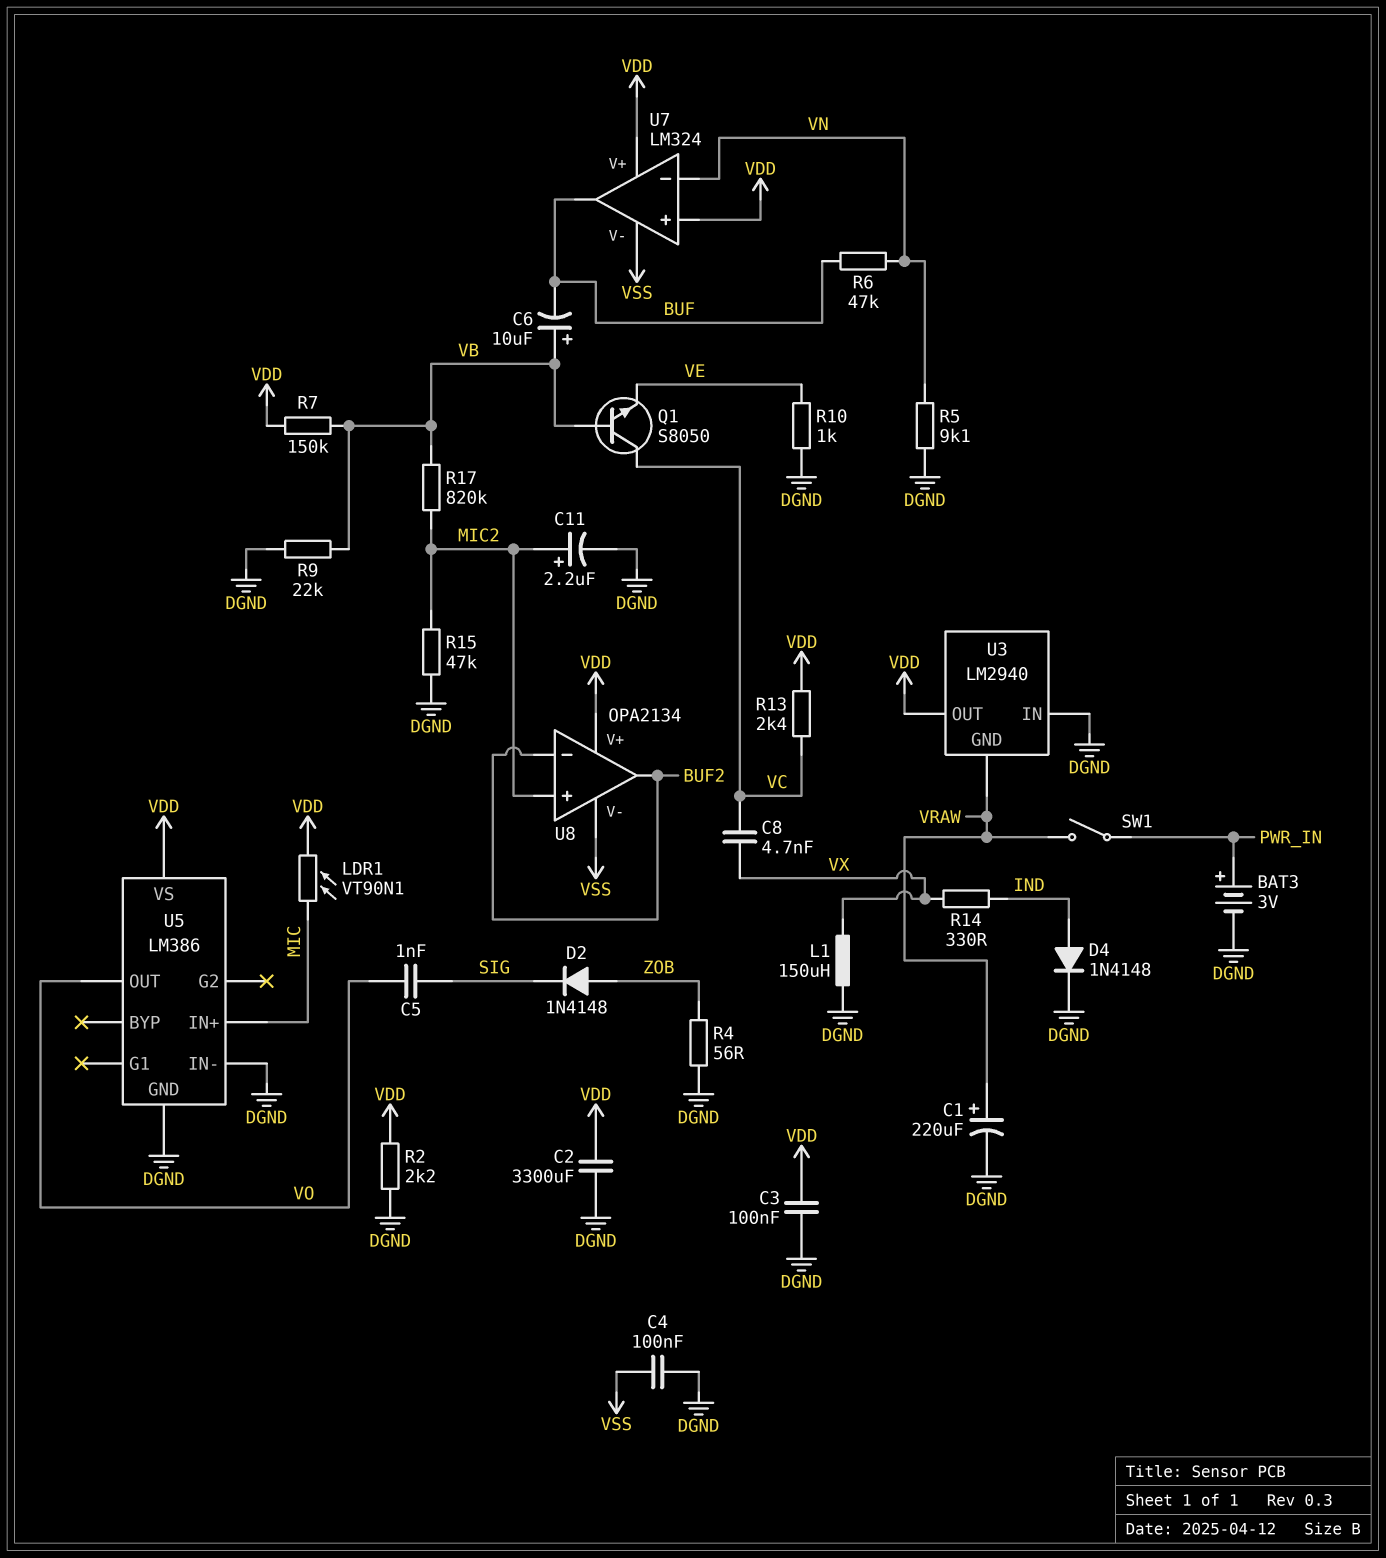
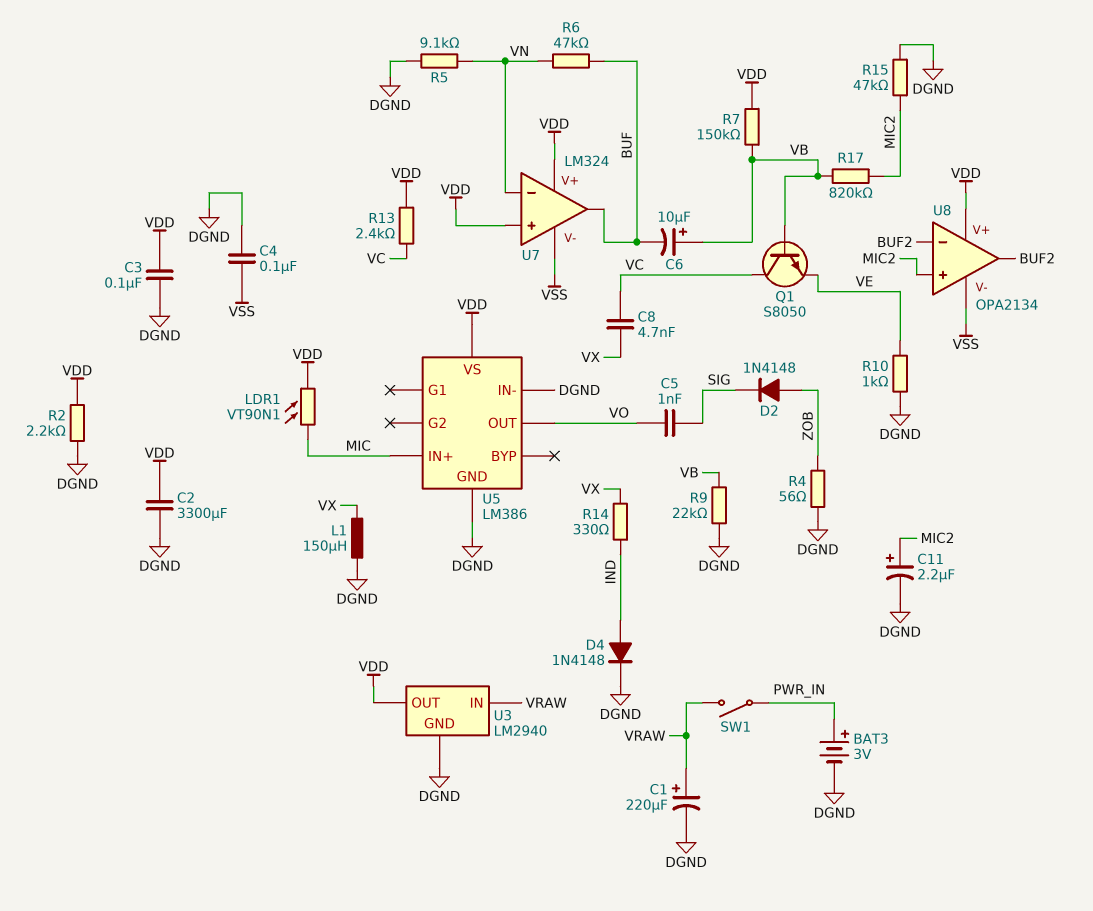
U3 pin GND: VRAW -> DGND
U3 pin IN: DGND -> VRAW

